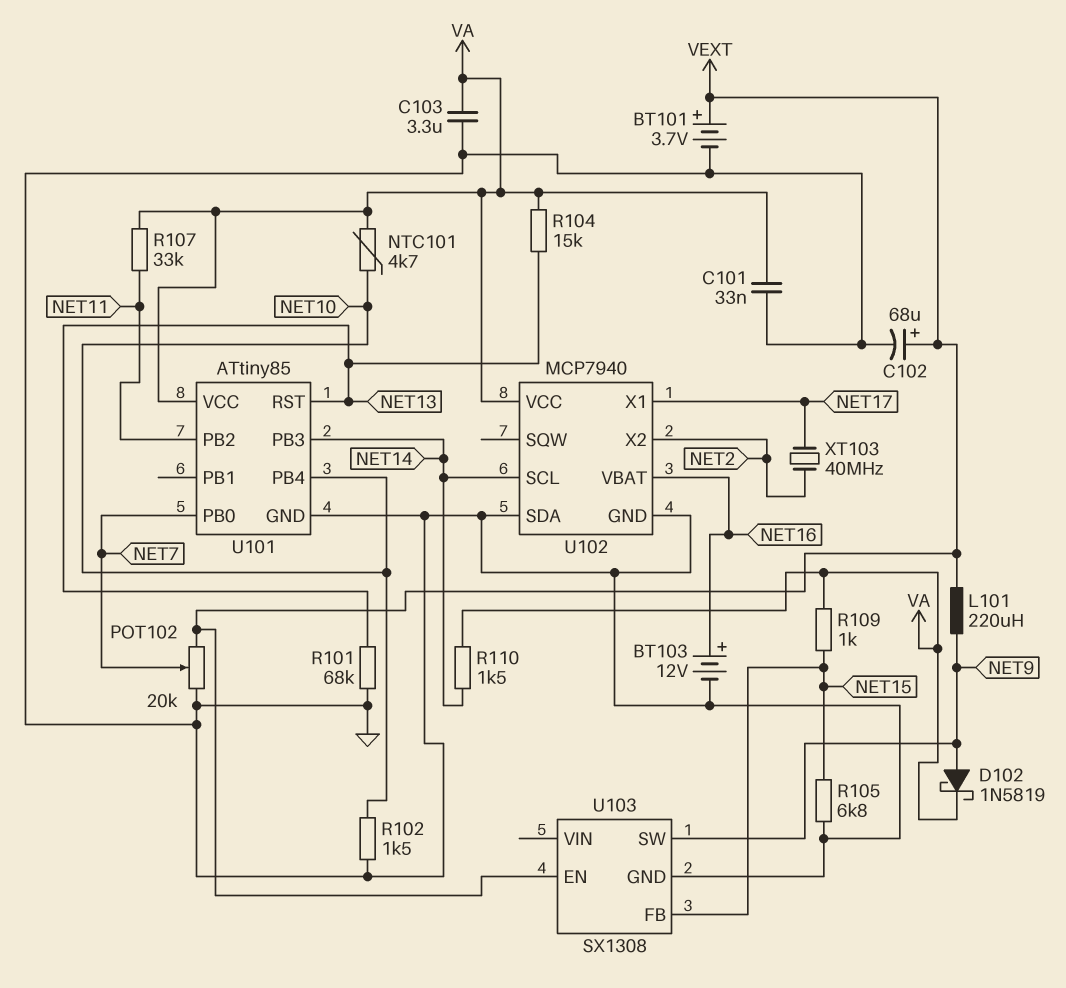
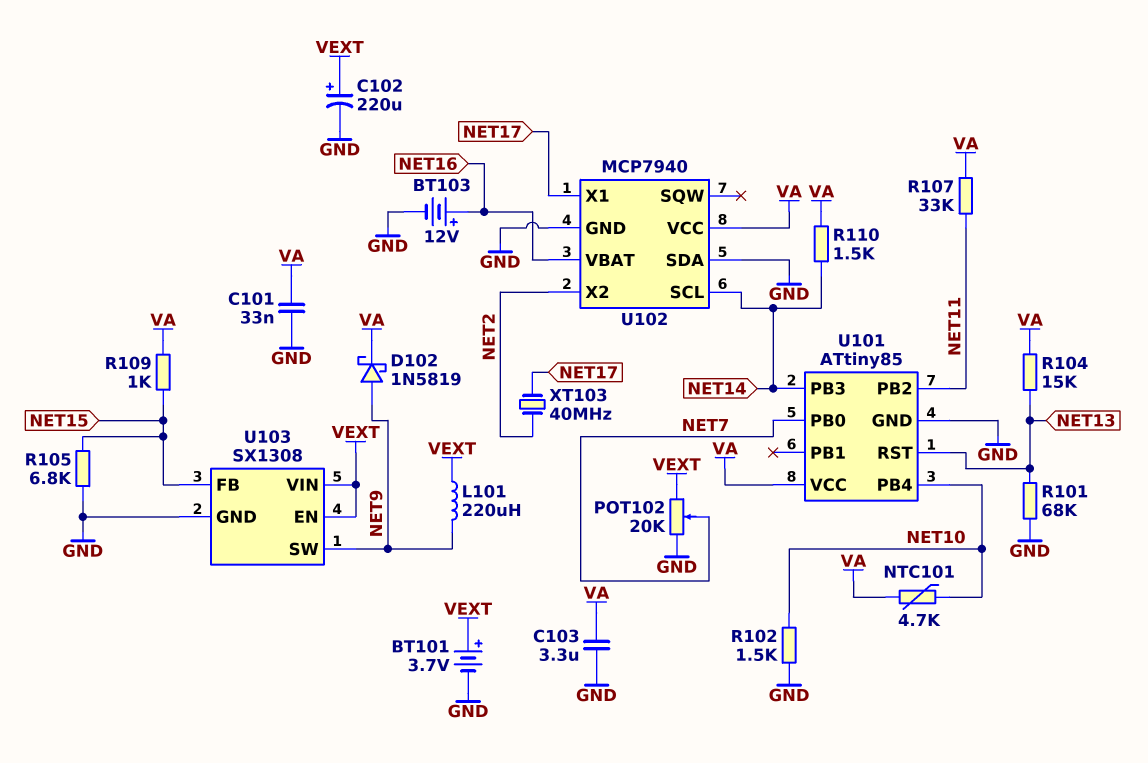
C102: 68uF (plus VEXT, minus GND) -> 220uF (plus VEXT, minus GND)
U103 pin VIN: none -> VEXT

